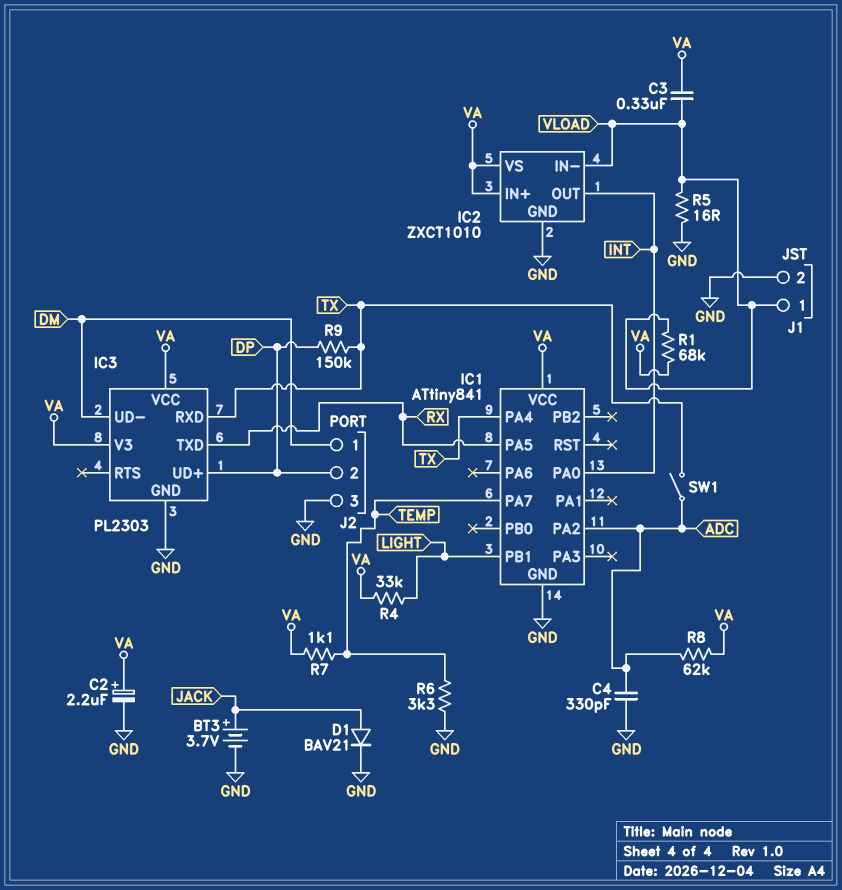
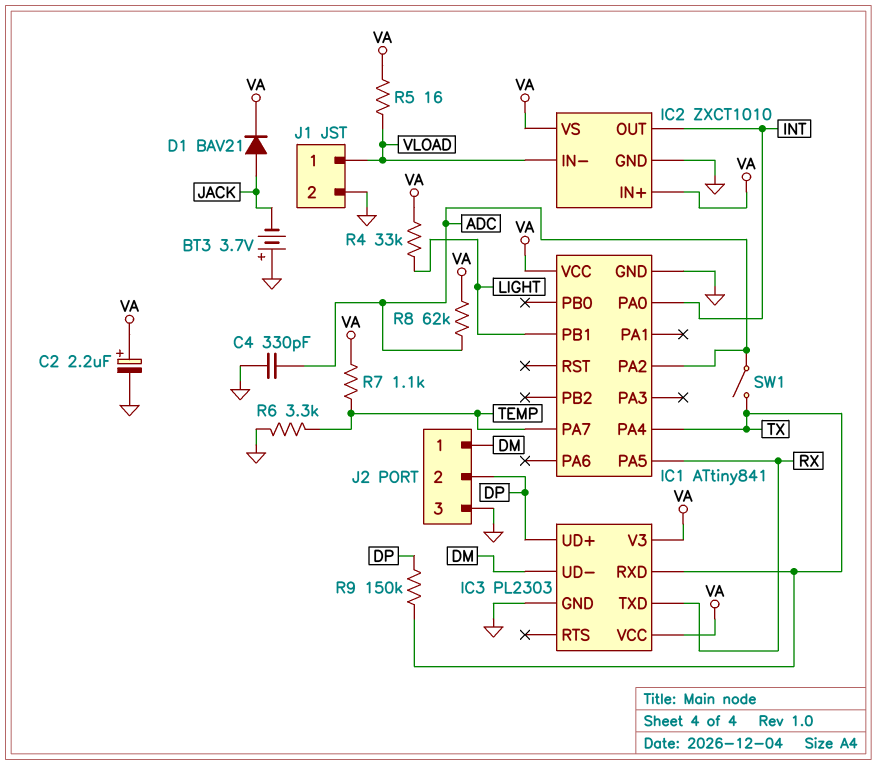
BT3: 3.7V (plus JACK, minus GND) -> 3.7V (plus GND, minus JACK)
C3: 330nF (VA, VLOAD) -> none
D1: diode BAV21 (A JACK, K GND) -> diode BAV21 (A JACK, K VA)
R1: 68k (VA, VLOAD) -> none
R5: 16 (GND, VLOAD) -> 16 (VA, VLOAD)

